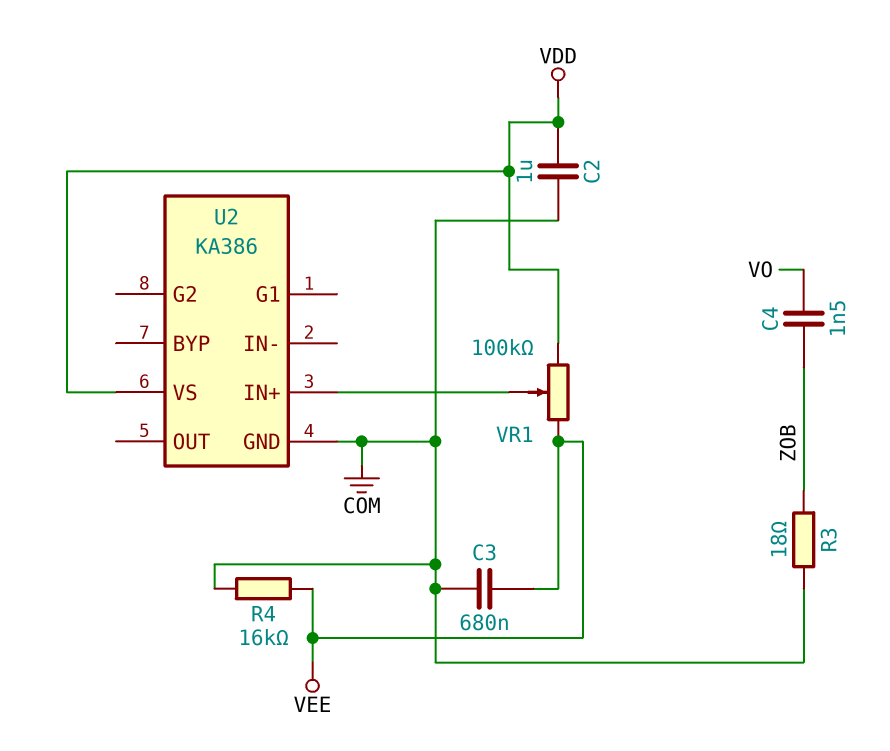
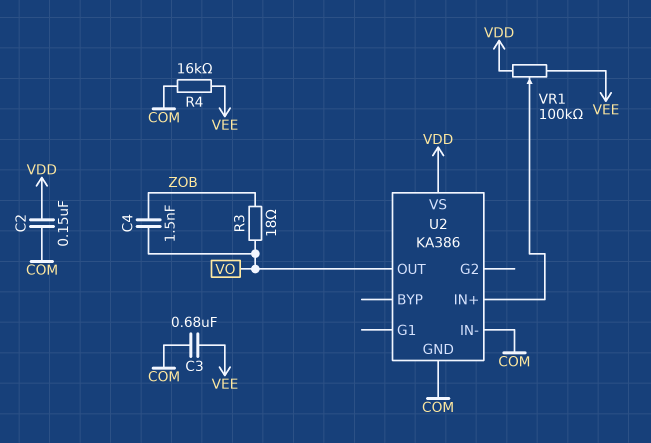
C2: 1uF (COM, VDD) -> 150nF (COM, VDD)
R3: 18 (COM, ZOB) -> 18 (VO, ZOB)
U2 pin IN-: none -> COM
U2 pin OUT: none -> VO

